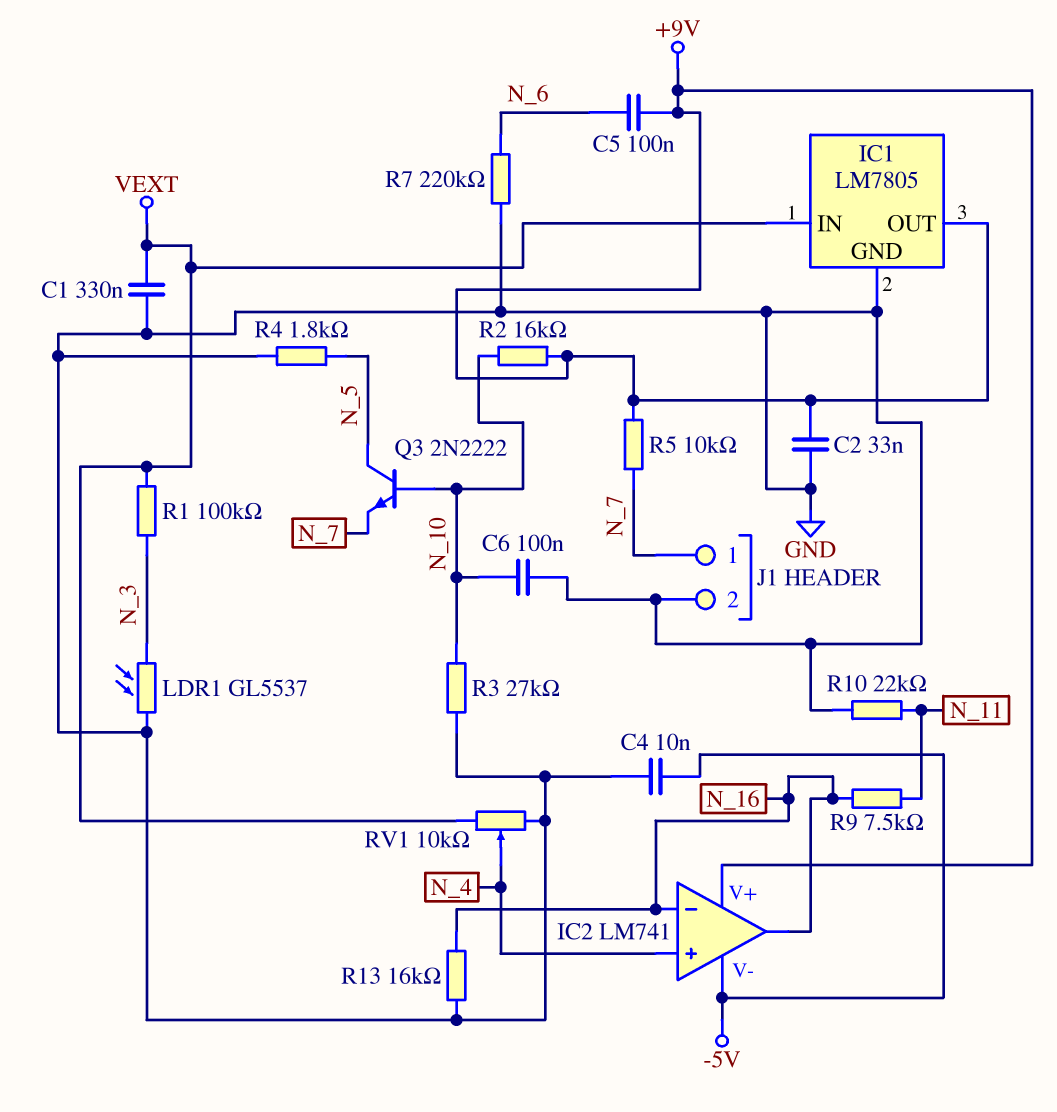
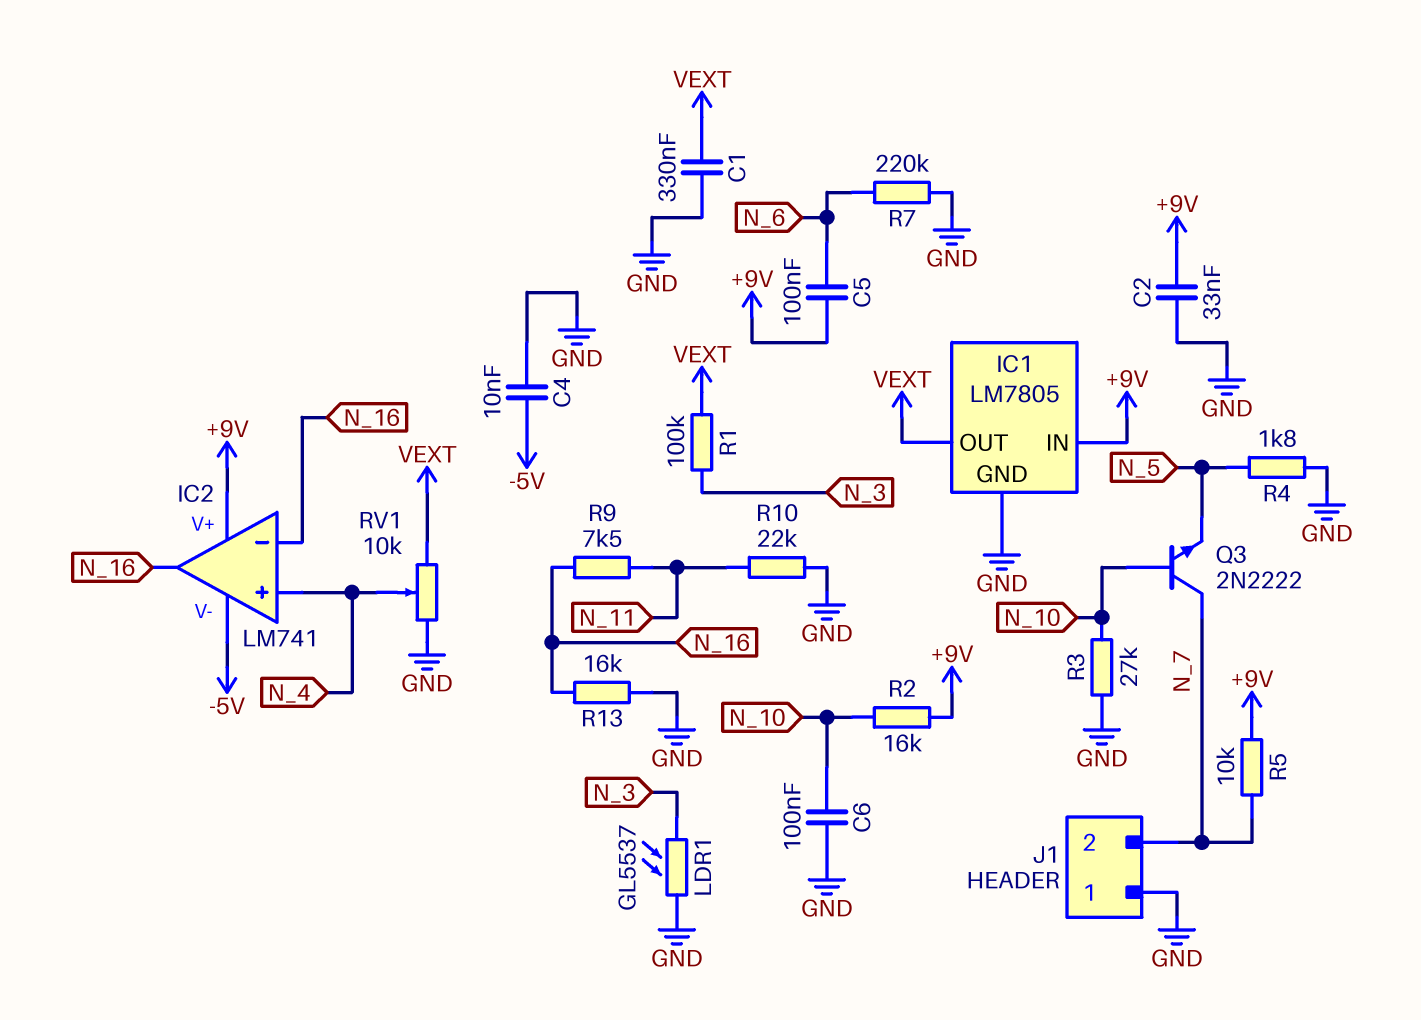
IC1 pin IN: VEXT -> +9V
IC1 pin OUT: +9V -> VEXT
J1 pin 1: N_7 -> GND
J1 pin 2: GND -> N_7
Q3: NPN 2N2222 (B N_10, C N_5, E N_7) -> NPN 2N2222 (B N_10, C N_7, E N_5)

